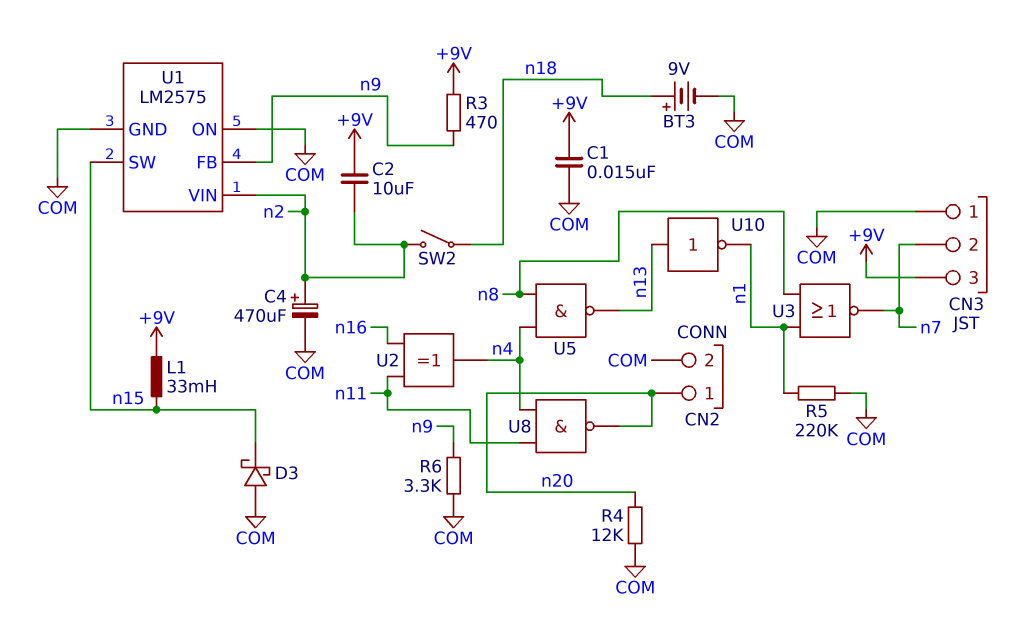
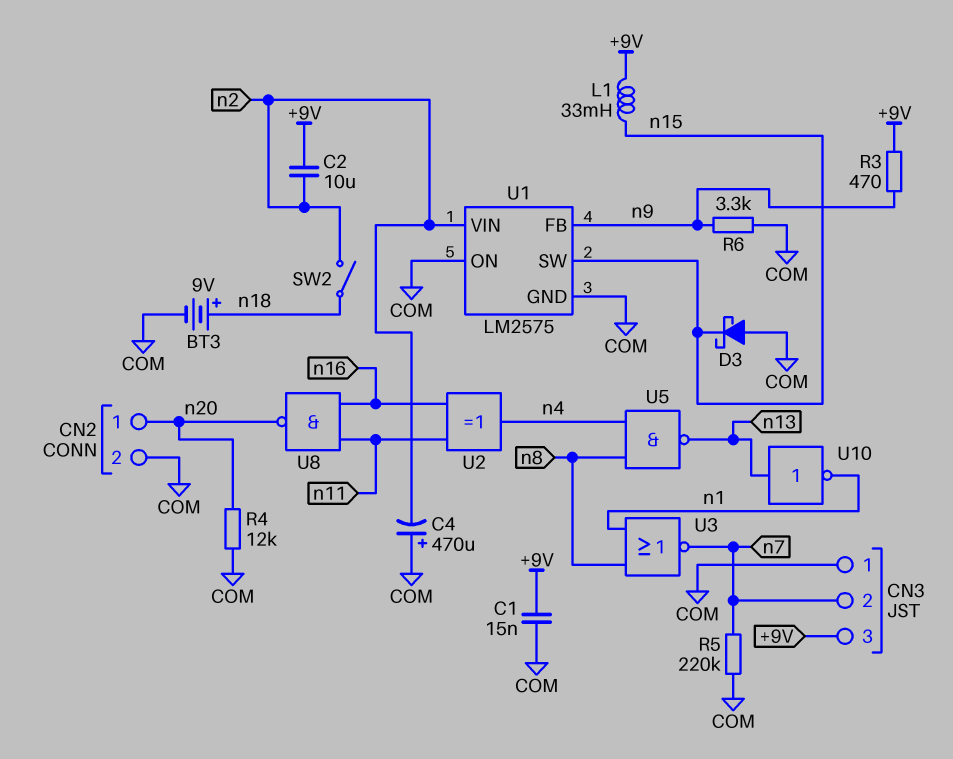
C4: 470uF (plus n2, minus COM) -> 470uF (plus COM, minus n2)
R5: 220k (COM, n1) -> 220k (COM, n7)
U8: NAND (in n4, in n11, out n20) -> NAND (in n11, in n16, out n20)

